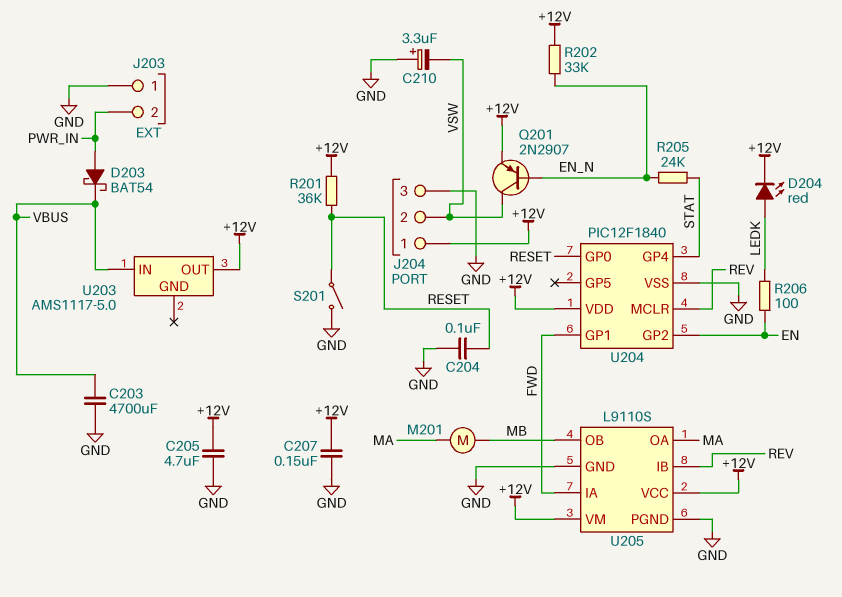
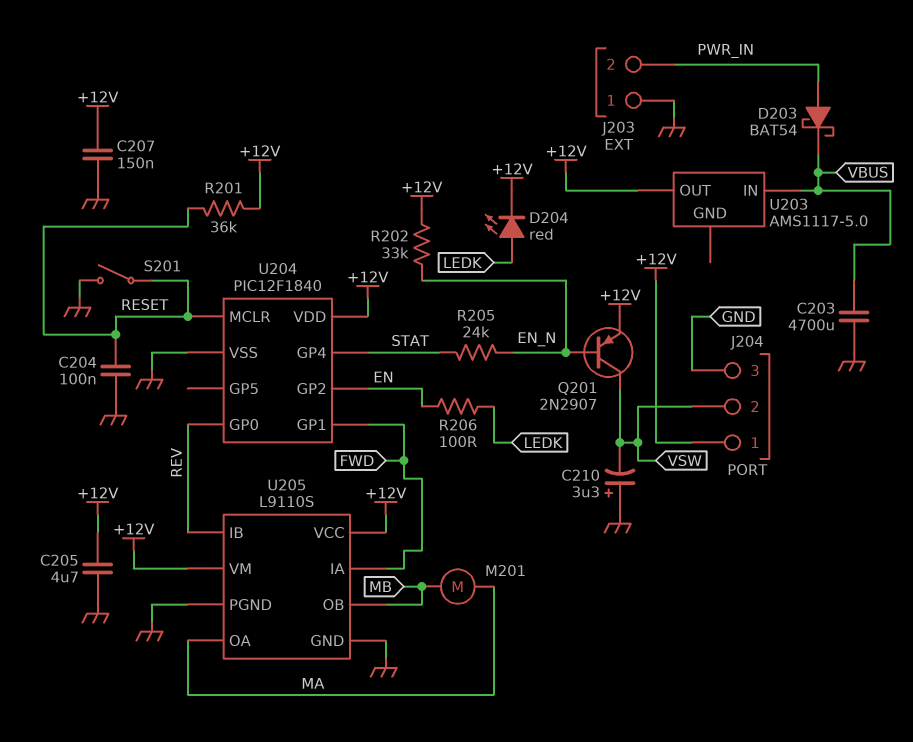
U204 pin GP0: RESET -> REV
U204 pin MCLR: REV -> RESET

